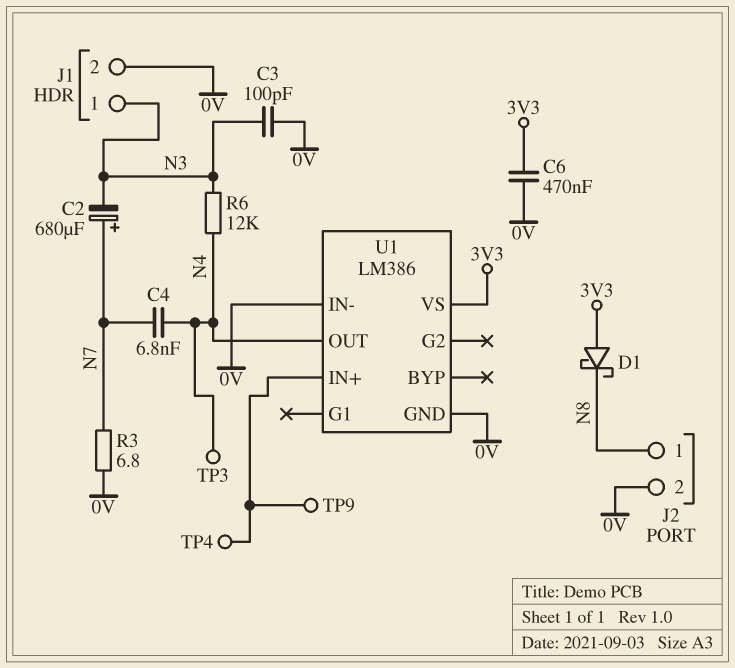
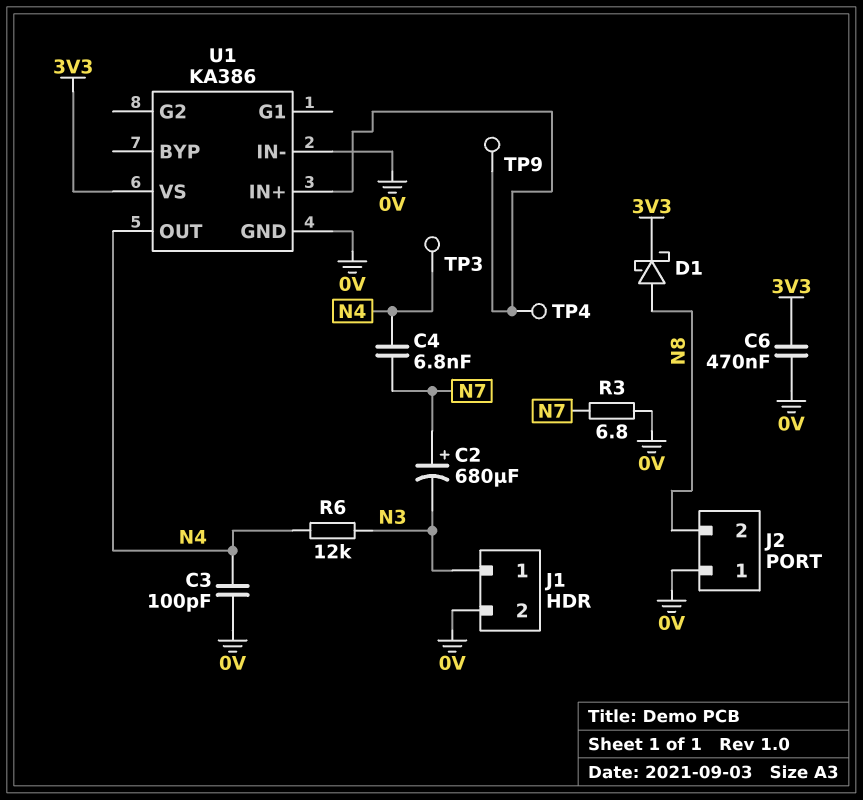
C3: 100pF (0V, N3) -> 100pF (0V, N4)
D1: schottky (A 3V3, K N8) -> schottky (A N8, K 3V3)
J2 pin 1: N8 -> 0V
J2 pin 2: 0V -> N8
U1: LM386 -> KA386

